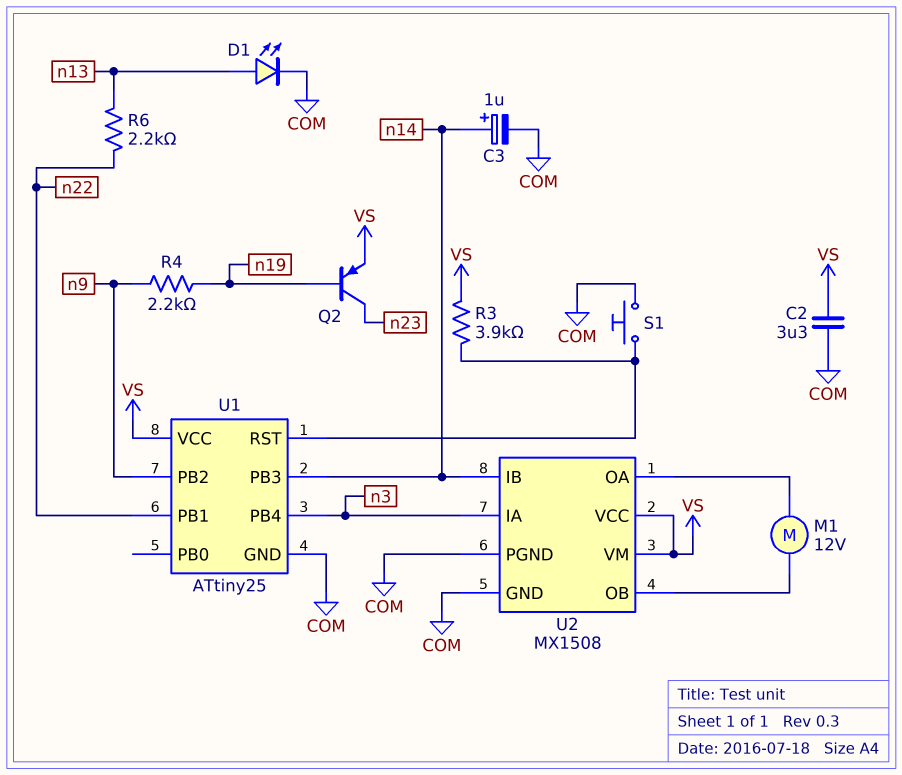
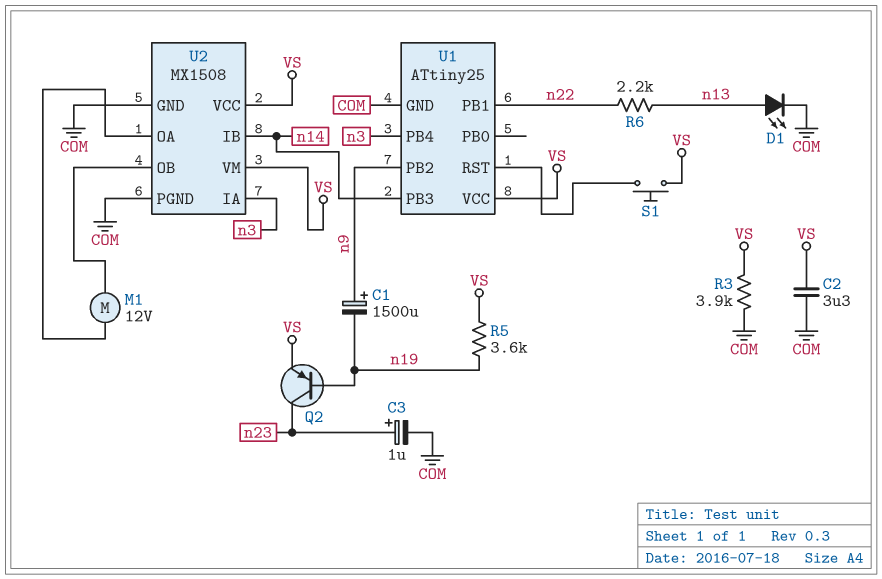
C1: none -> 1500uF (plus n9, minus n19)
C3: 1uF (plus n14, minus COM) -> 1uF (plus n23, minus COM)
R3: 3.9k (U1/RST, VS) -> 3.9k (COM, VS)
R4: 2.2k (n9, n19) -> none
R5: none -> 3.6k (VS, n19)
S1: button (COM, U1/RST) -> button (U1/RST, VS)

